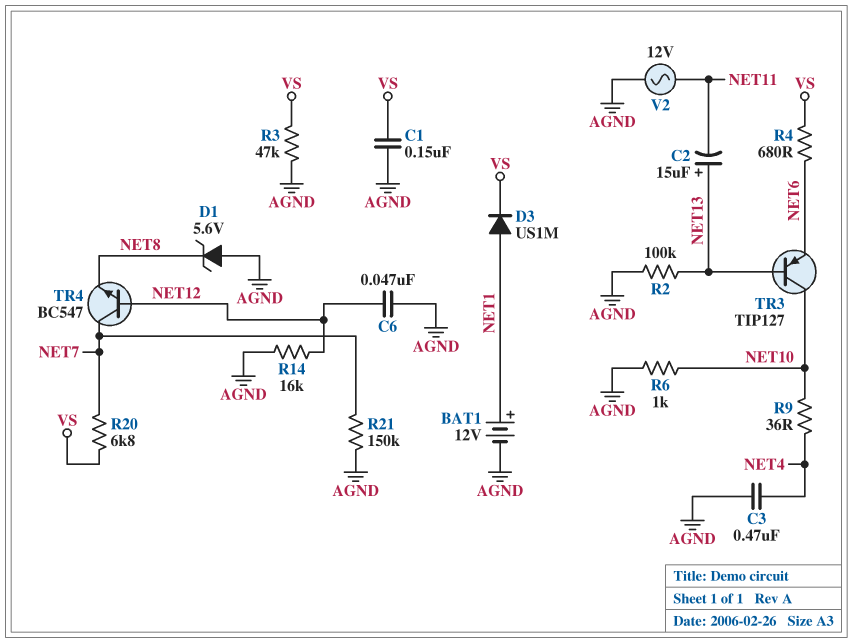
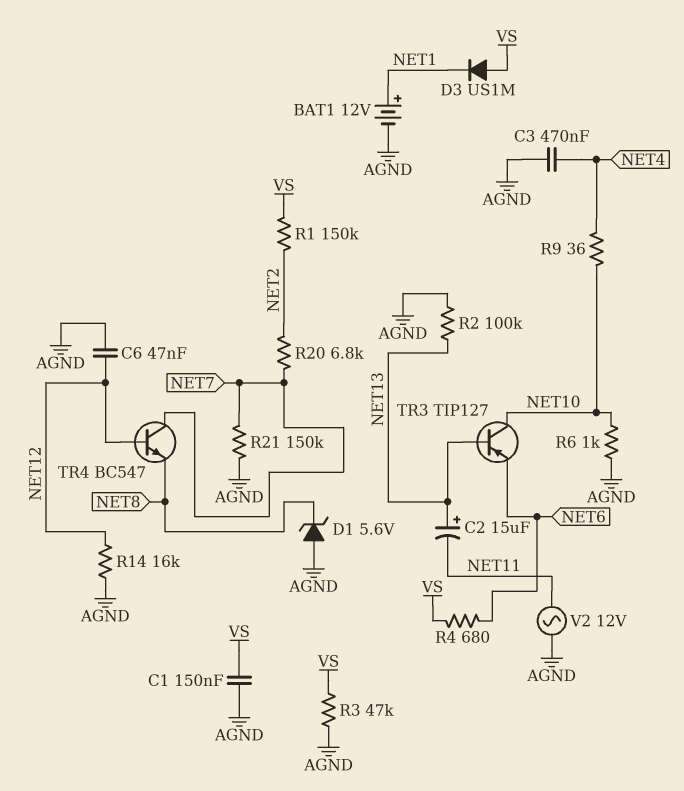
D3: diode US1M (A NET1, K VS) -> diode US1M (A VS, K NET1)
R1: none -> 150k (NET2, VS)
R20: 6.8k (NET7, VS) -> 6.8k (NET2, NET7)

